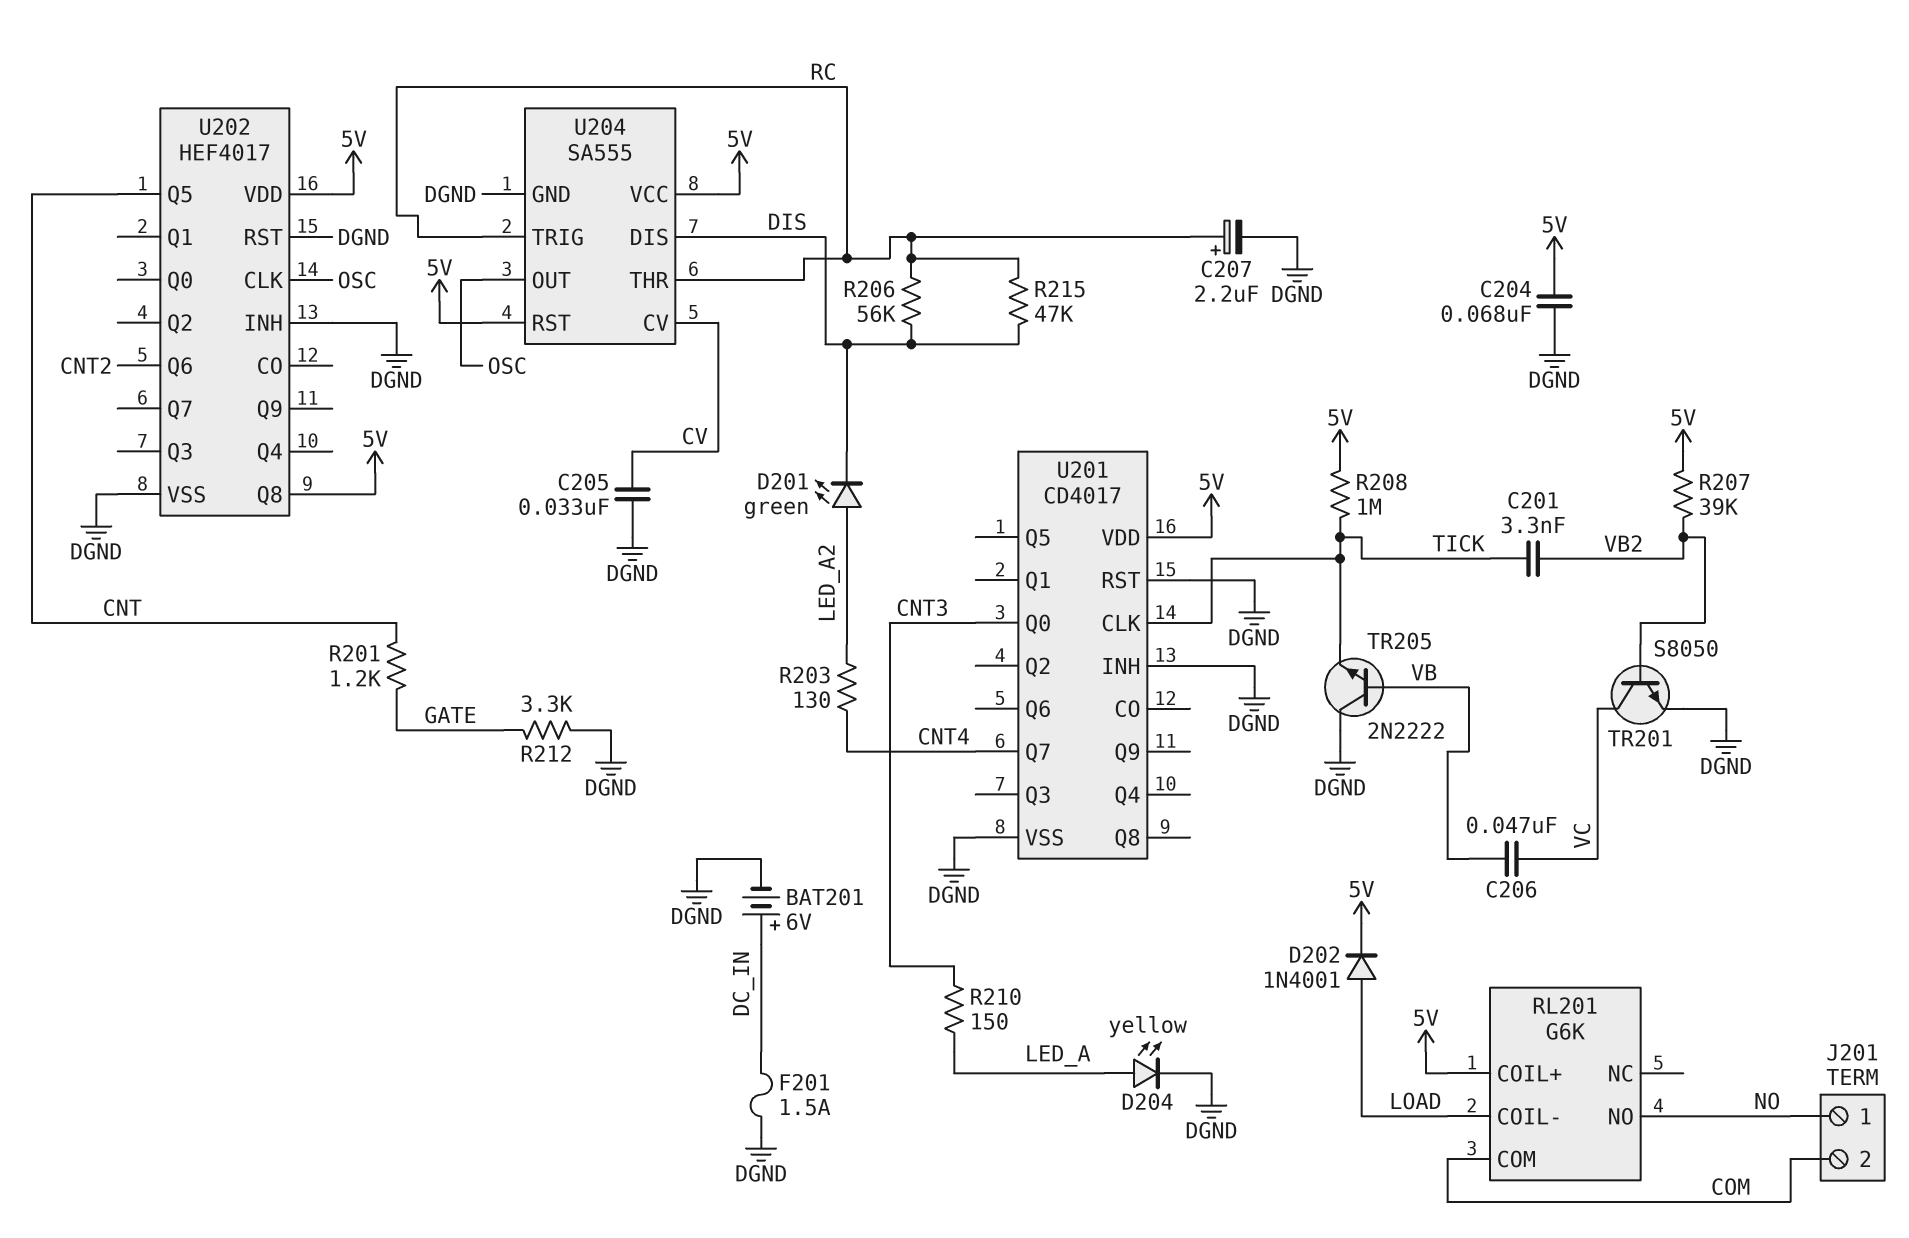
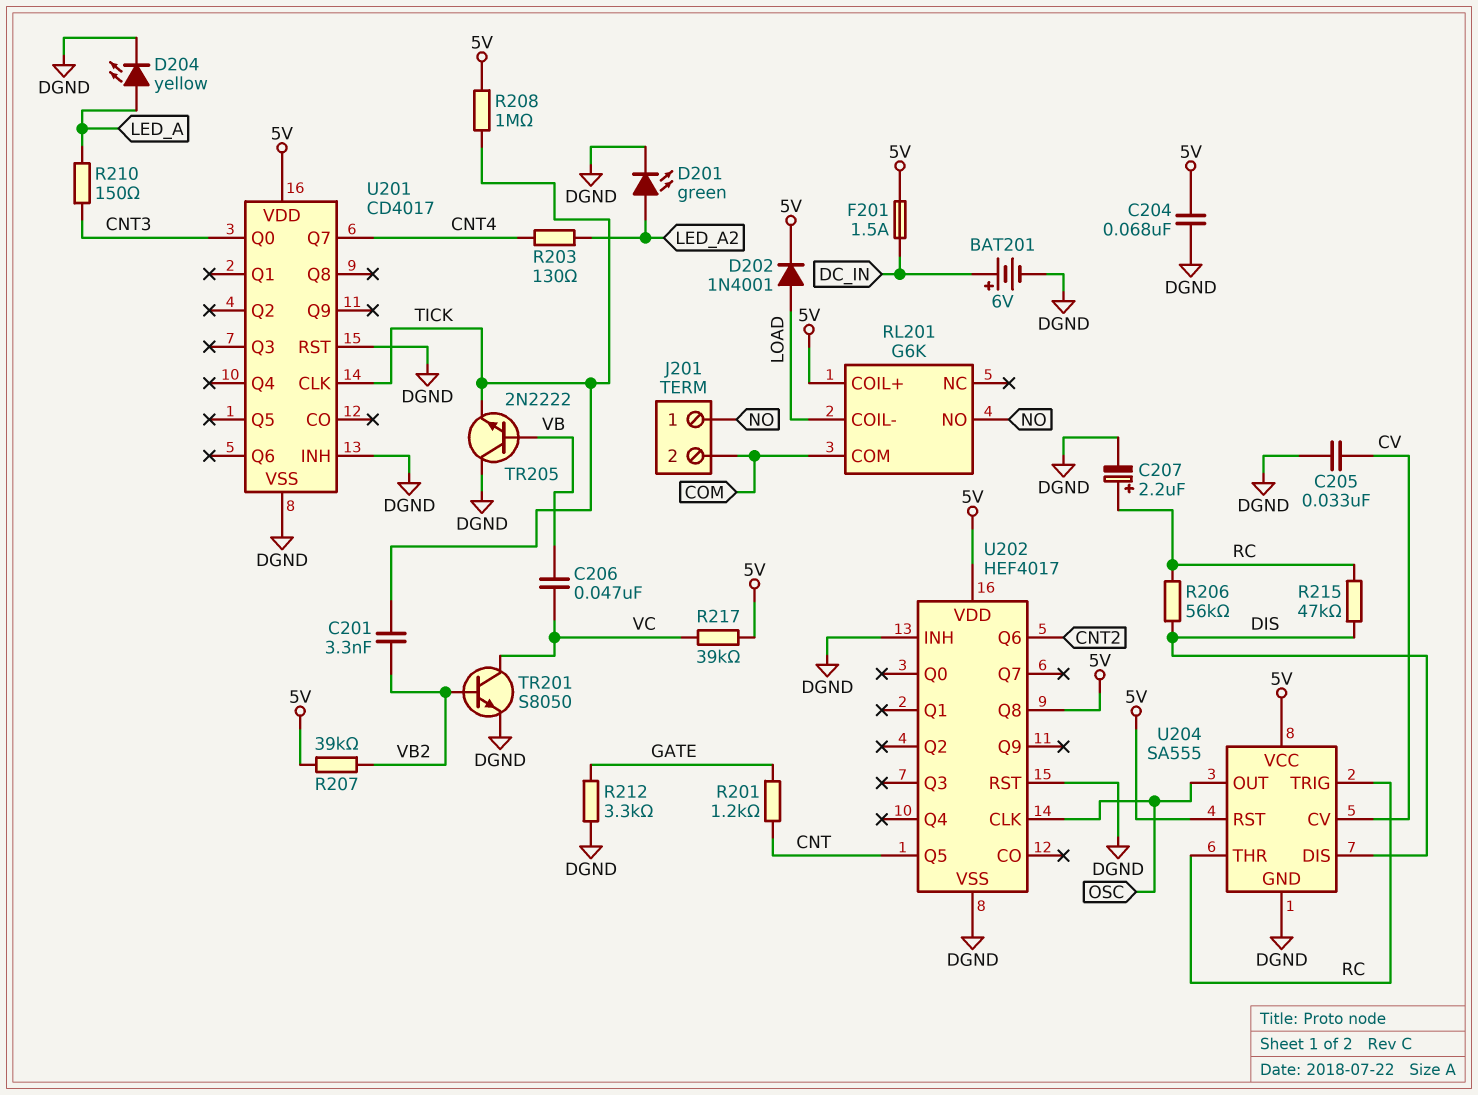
D201: LED green (A LED_A2, K DIS) -> LED green (A LED_A2, K DGND)
F201: 1.5A (DC_IN, DGND) -> 1.5A (5V, DC_IN)
R217: none -> 39k (5V, VC)

